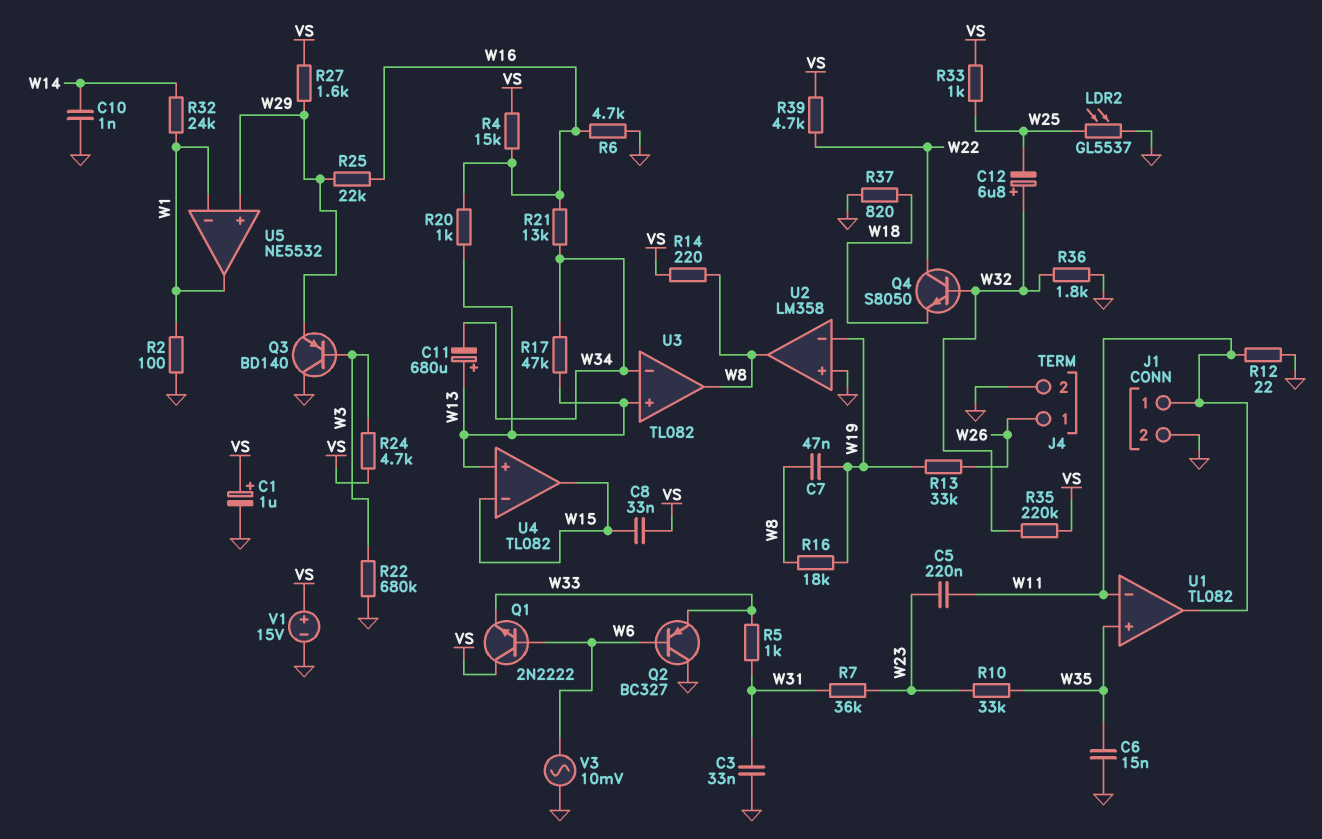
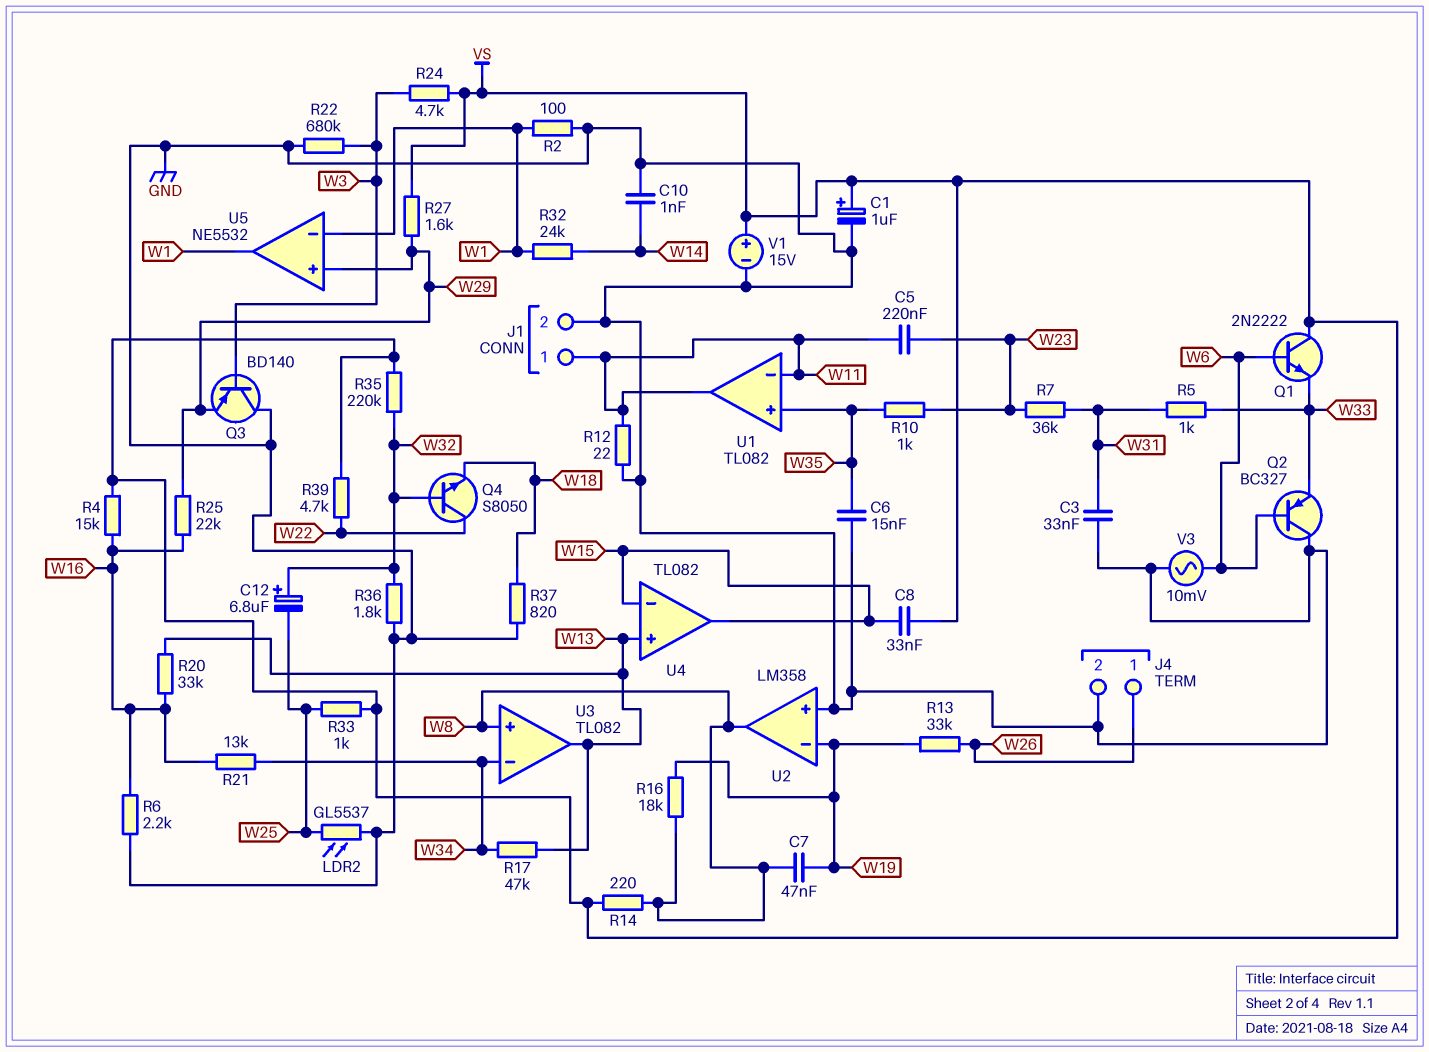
C11: 680uF (plus W13, minus W34) -> none
R6: 4.7k (GND, W16) -> 2.2k (GND, W16)
R10: 33k (W23, W35) -> 1k (W23, W35)
R20: 1k (W13, W16) -> 33k (W13, W16)
U3 pin in+: W13 -> W8
U3 pin out: W8 -> W13

